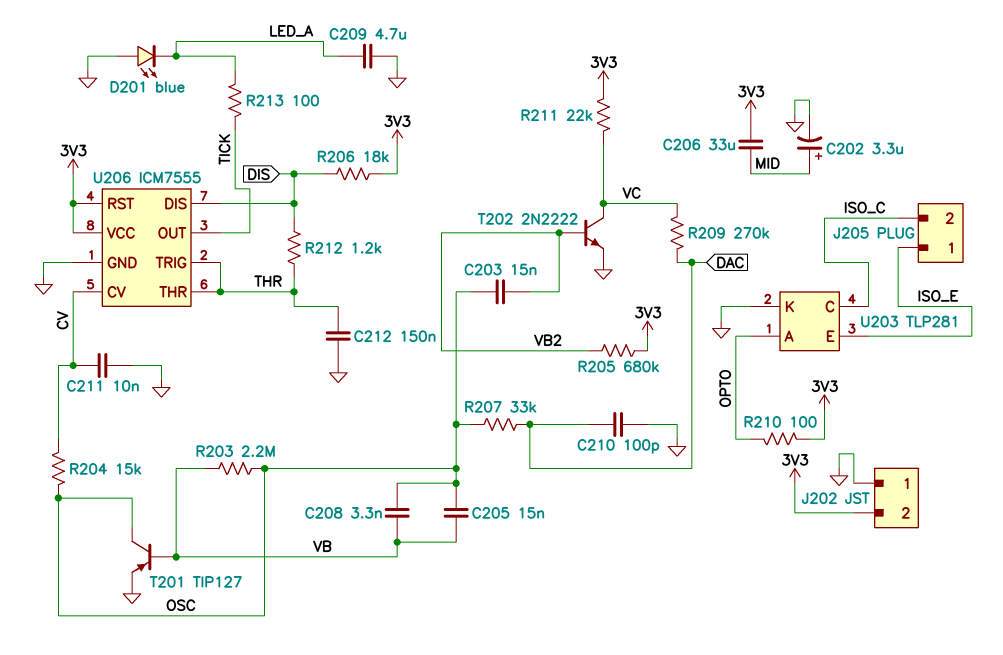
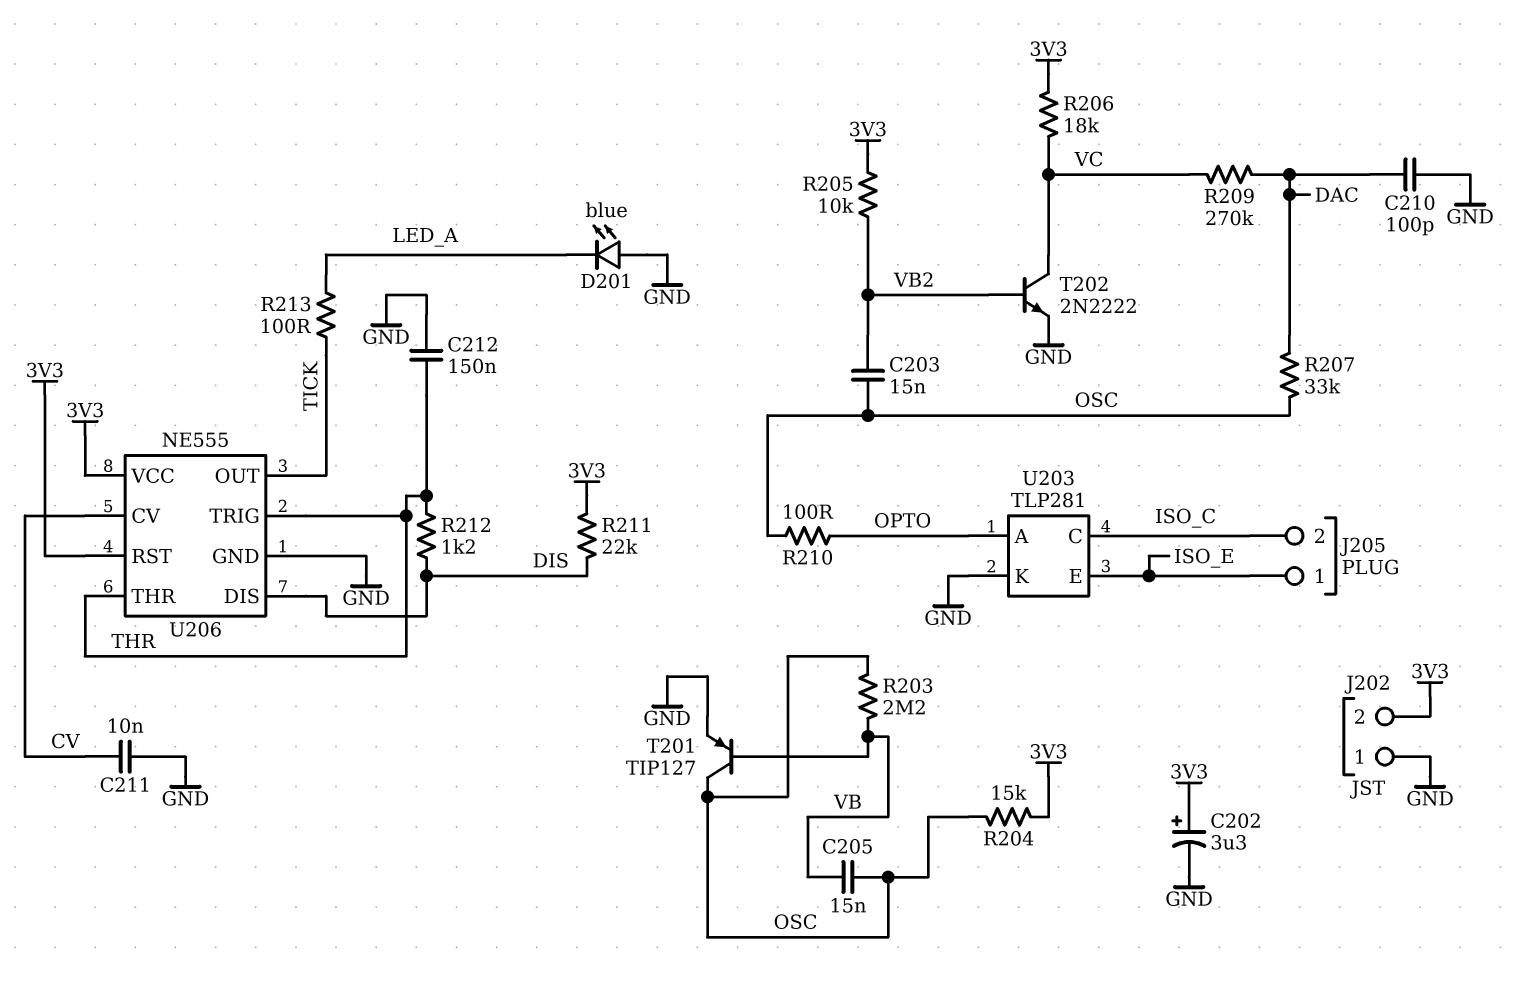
C202: 3.3uF (plus MID, minus GND) -> 3.3uF (plus 3V3, minus GND)
C206: 33uF (3V3, MID) -> none
C208: 3.3nF (OSC, VB) -> none
C209: 4.7uF (GND, LED_A) -> none
R204: 15k (CV, OSC) -> 15k (3V3, OSC)
R205: 680k (3V3, VB2) -> 10k (3V3, VB2)
R206: 18k (3V3, DIS) -> 18k (3V3, VC)
R210: 100 (3V3, OPTO) -> 100 (OPTO, OSC)
R211: 22k (3V3, VC) -> 22k (3V3, DIS)
U206: ICM7555 -> NE555

